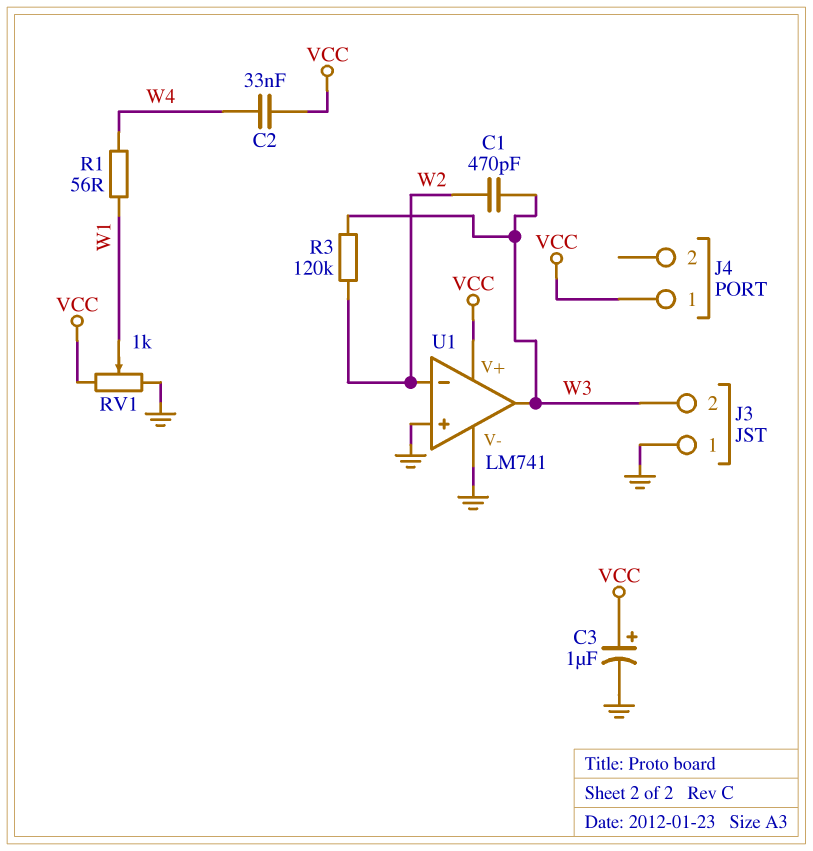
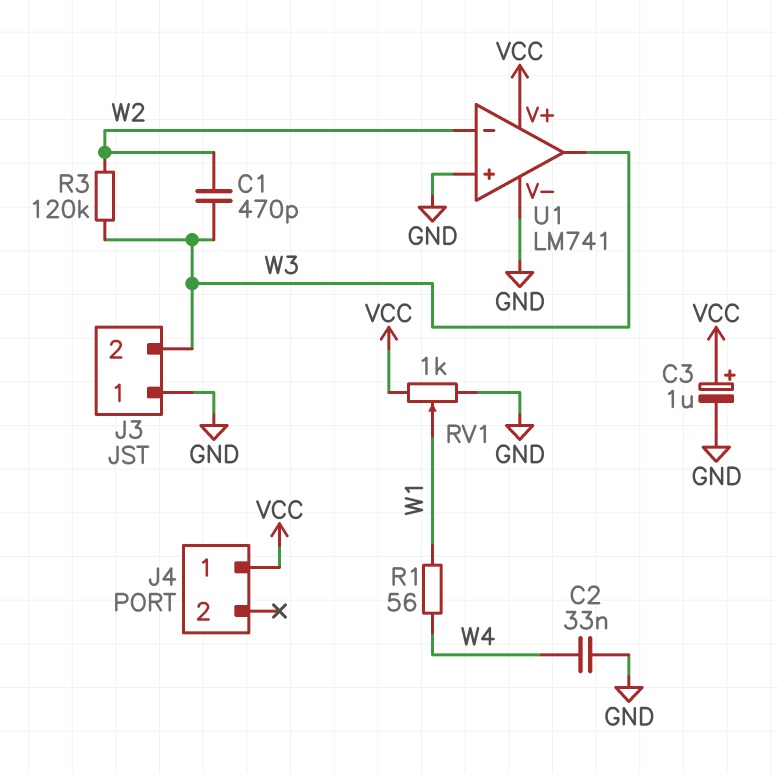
C2: 33nF (VCC, W4) -> 33nF (GND, W4)

